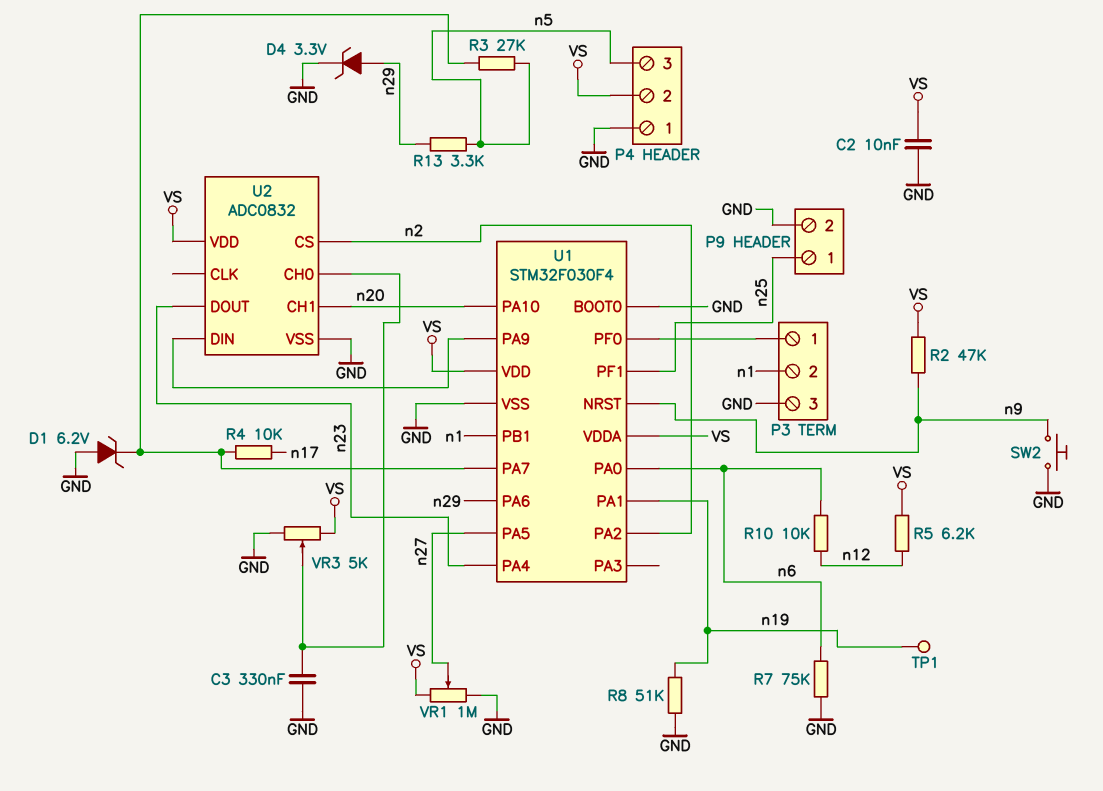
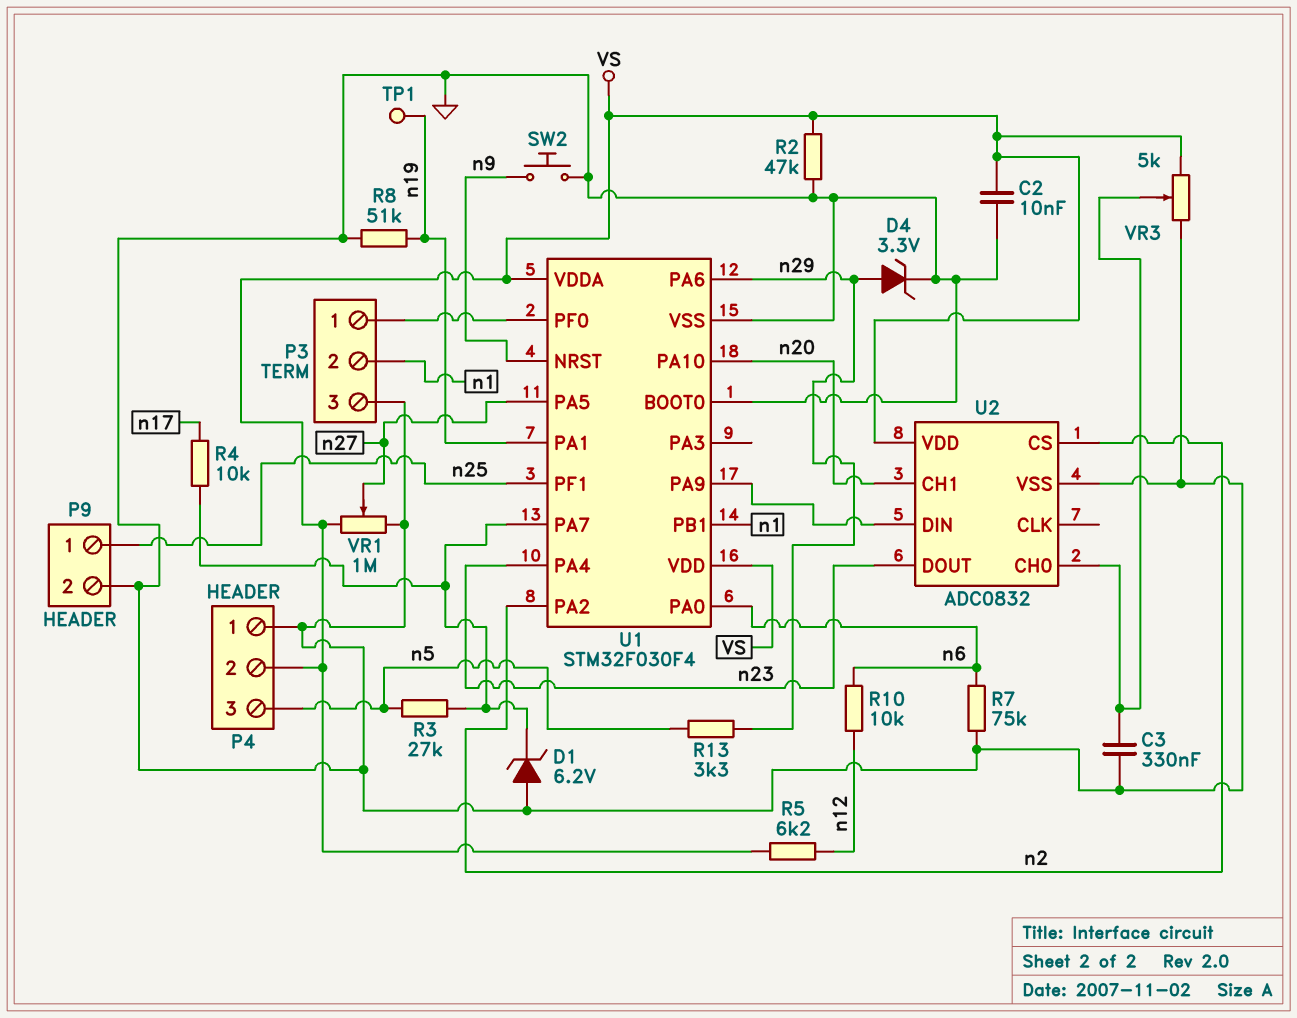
R2: 47k (VS, n9) -> 47k (GND, VS)

